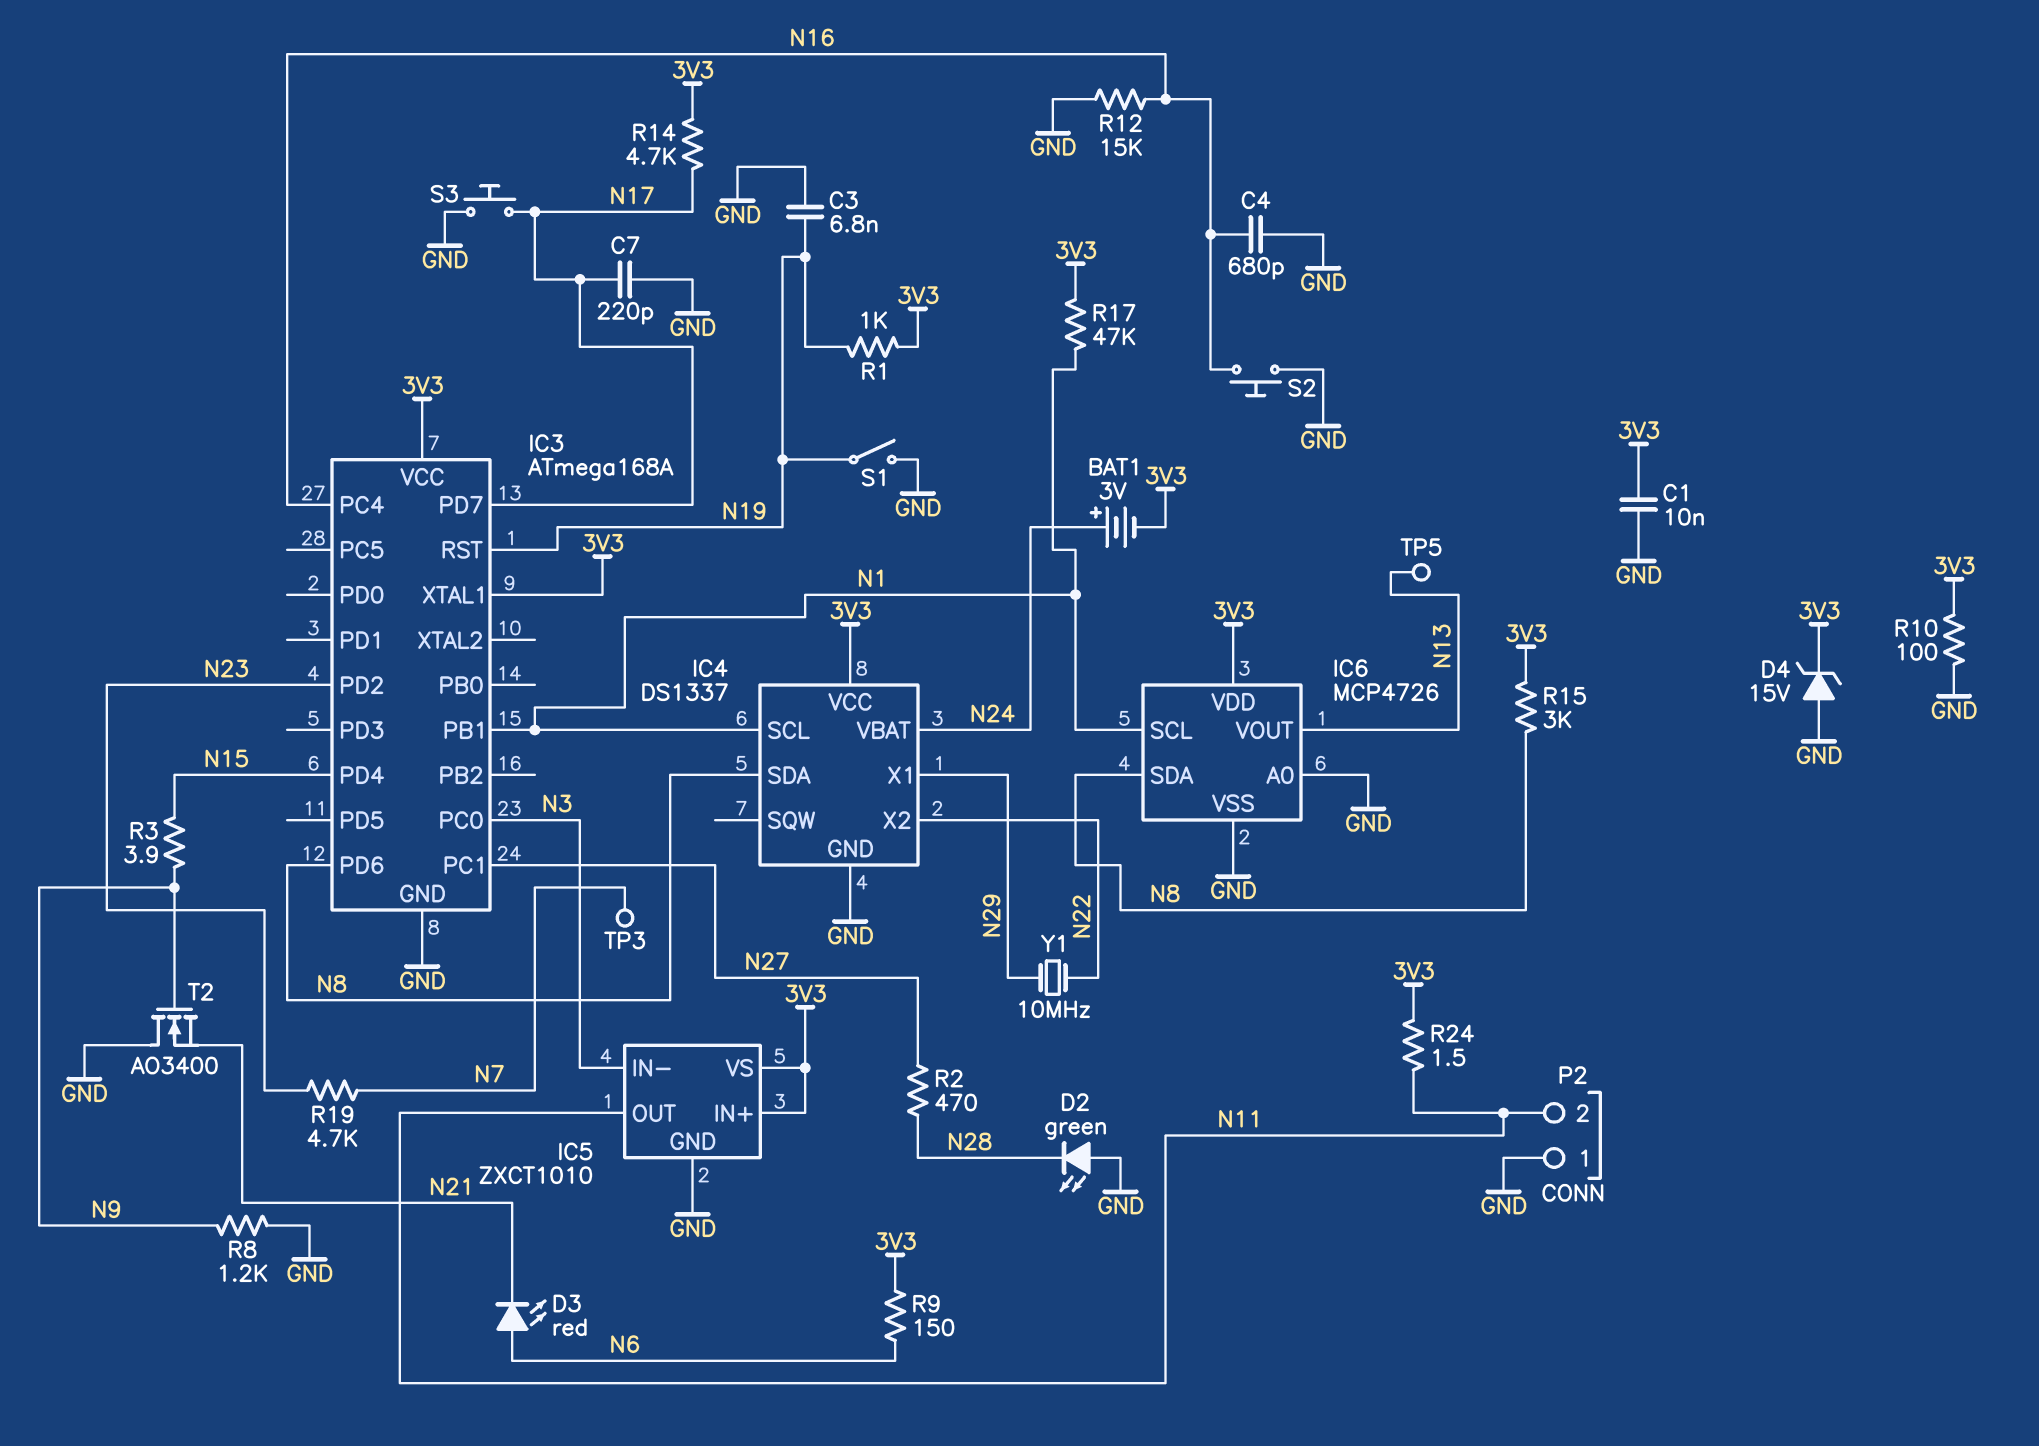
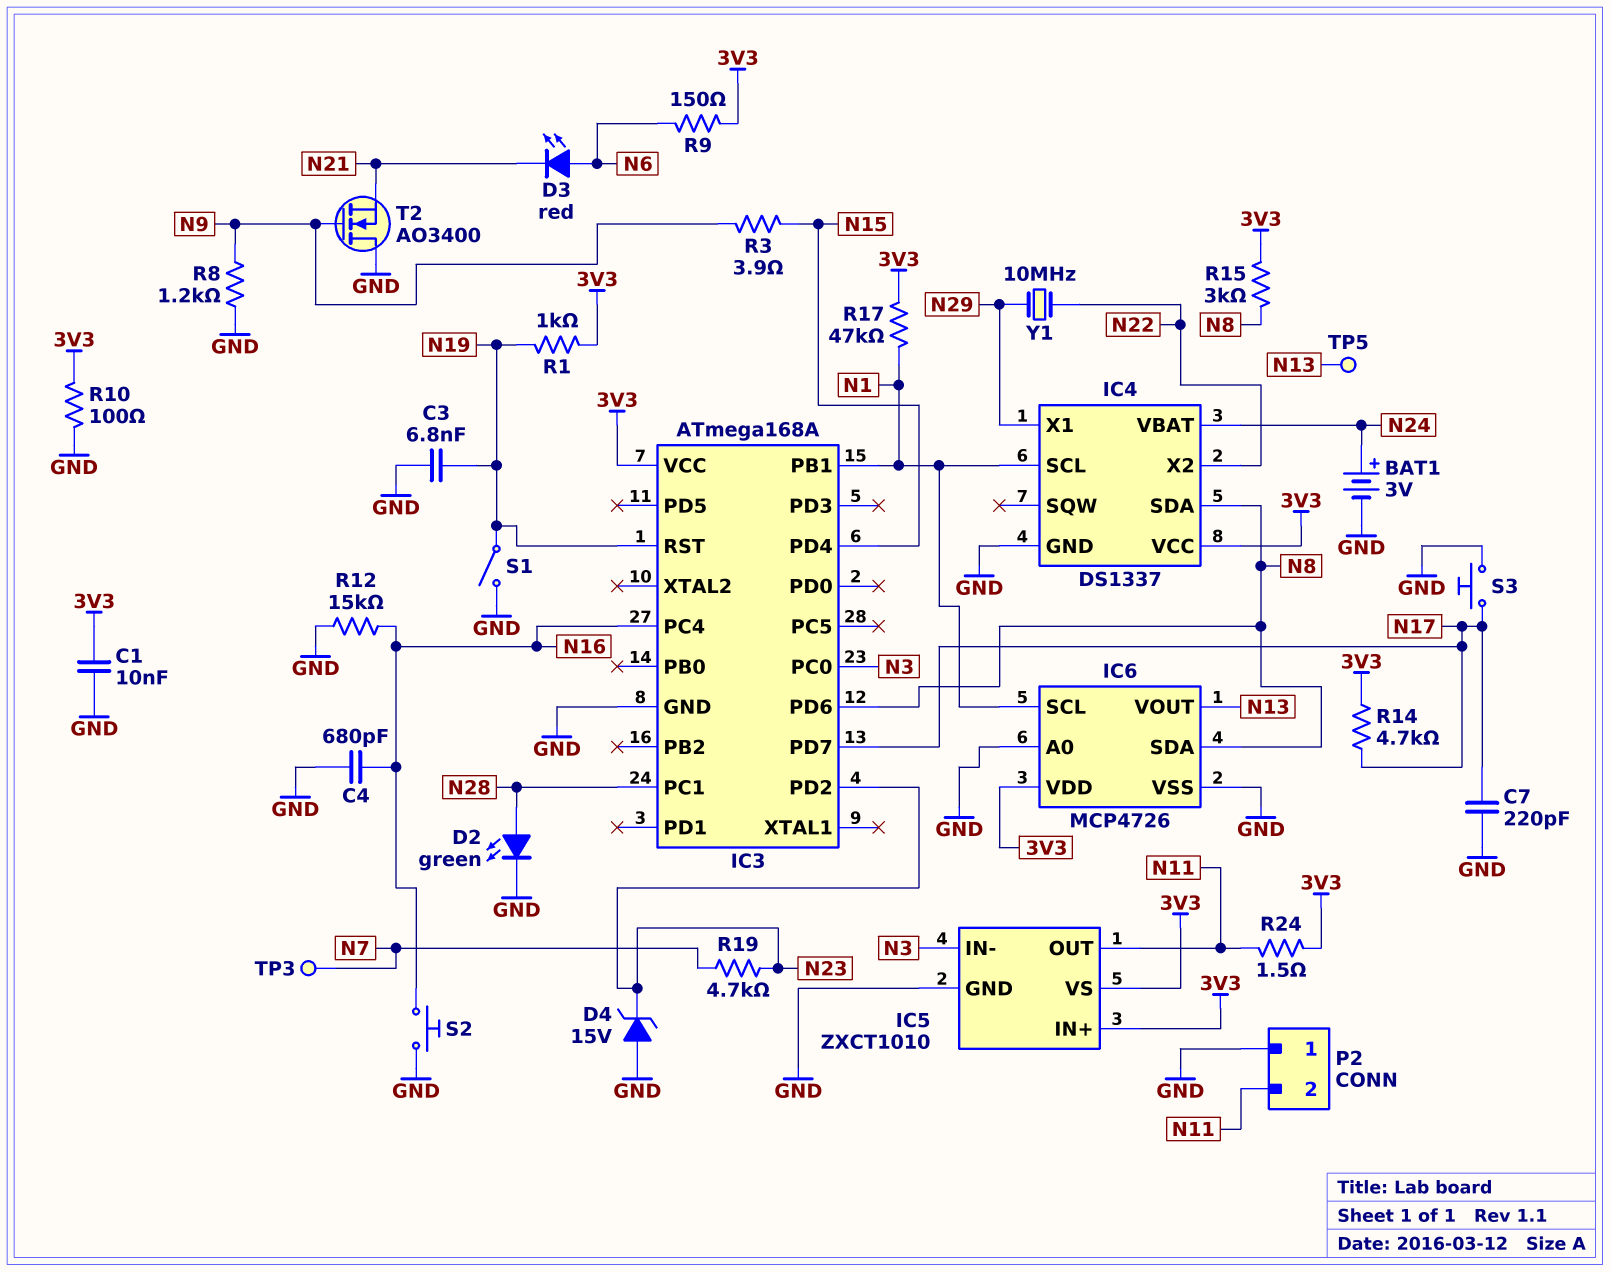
BAT1: 3V (plus N24, minus 3V3) -> 3V (plus N24, minus GND)
D2: LED green (A GND, K N28) -> LED green (A N28, K GND)
D4: zener 15V (A GND, K 3V3) -> zener 15V (A GND, K N23)
IC3 pin PC1: N27 -> N28
IC3 pin XTAL1: 3V3 -> none
R2: 470 (N27, N28) -> none

